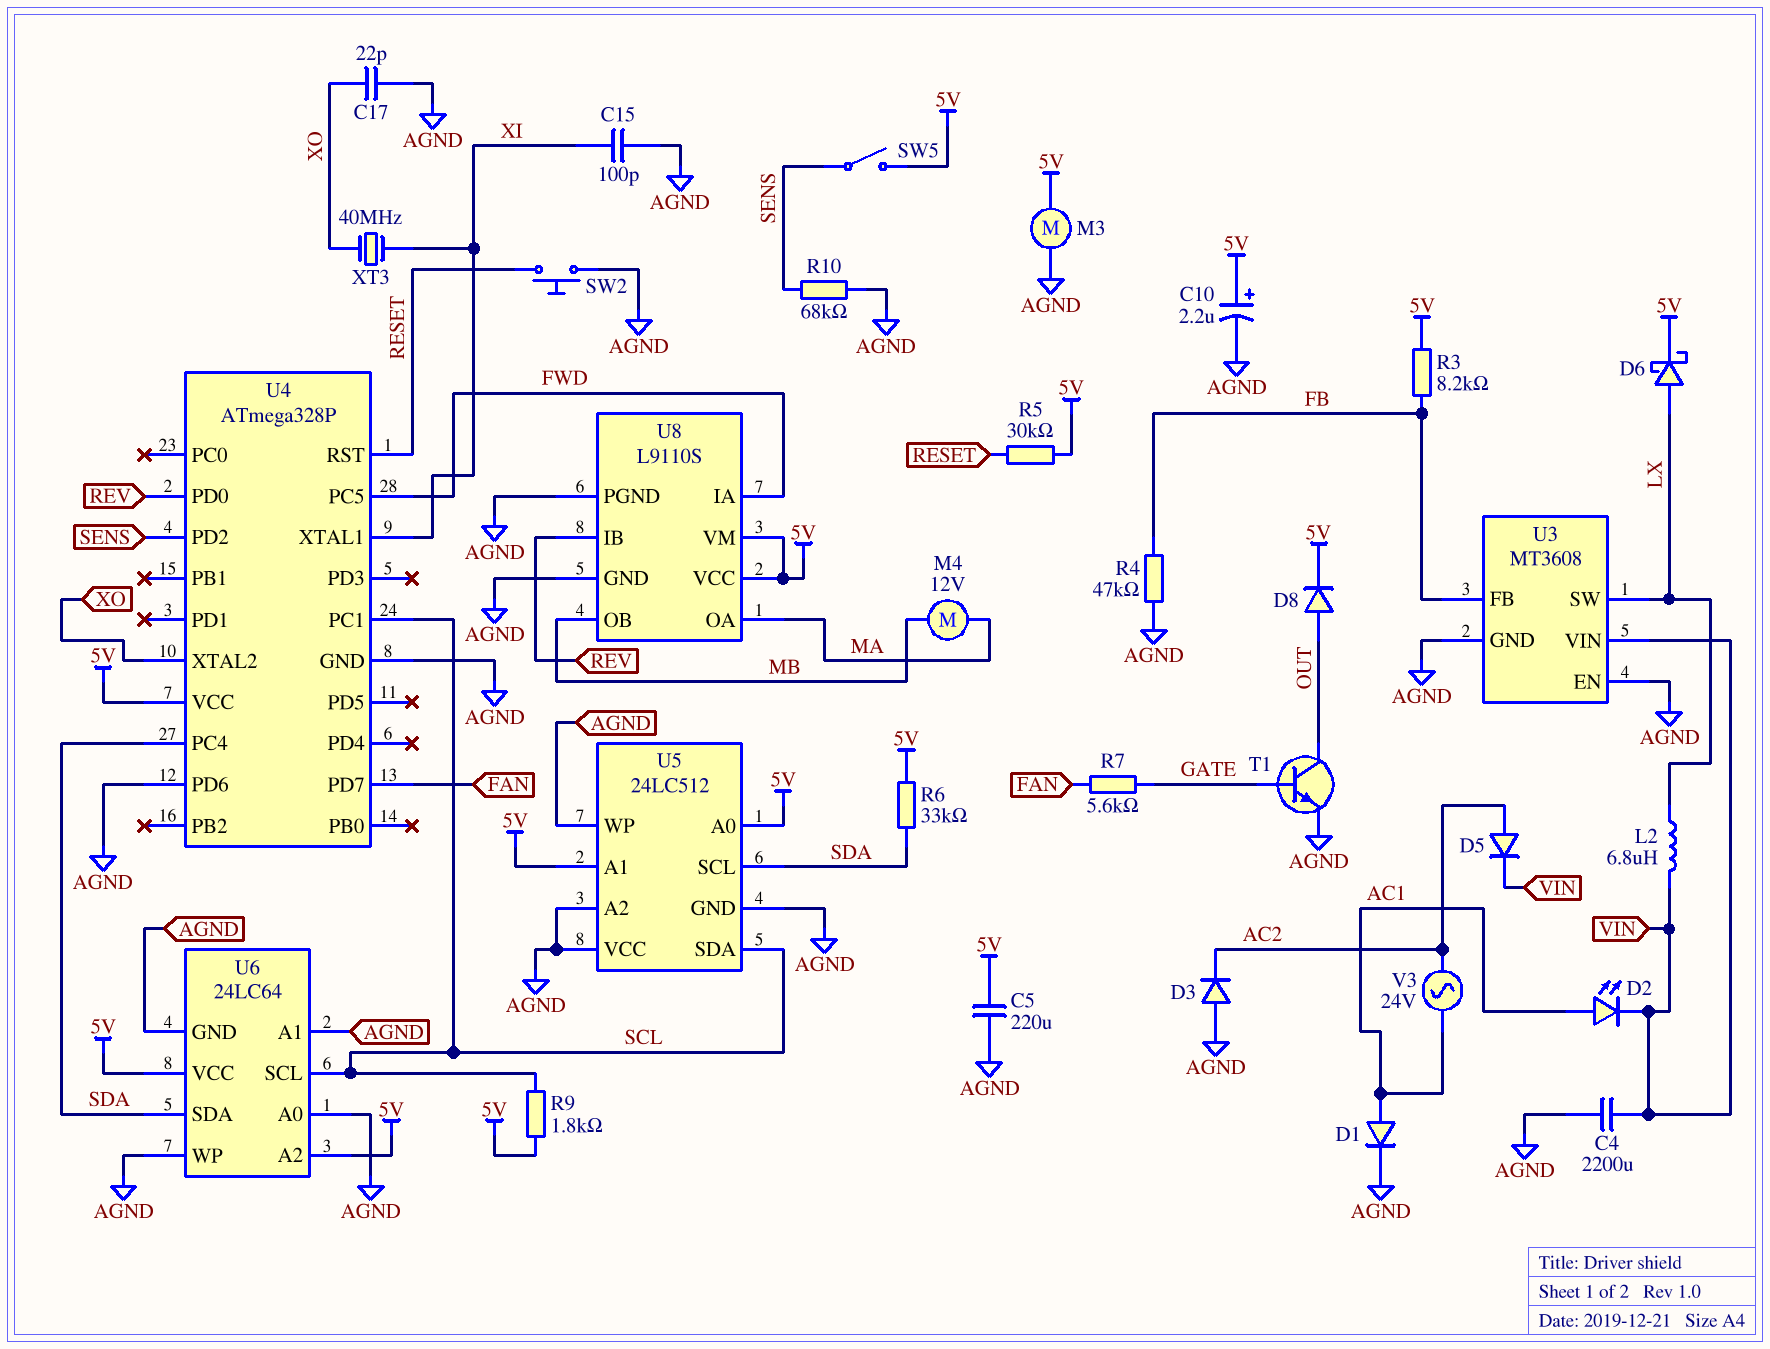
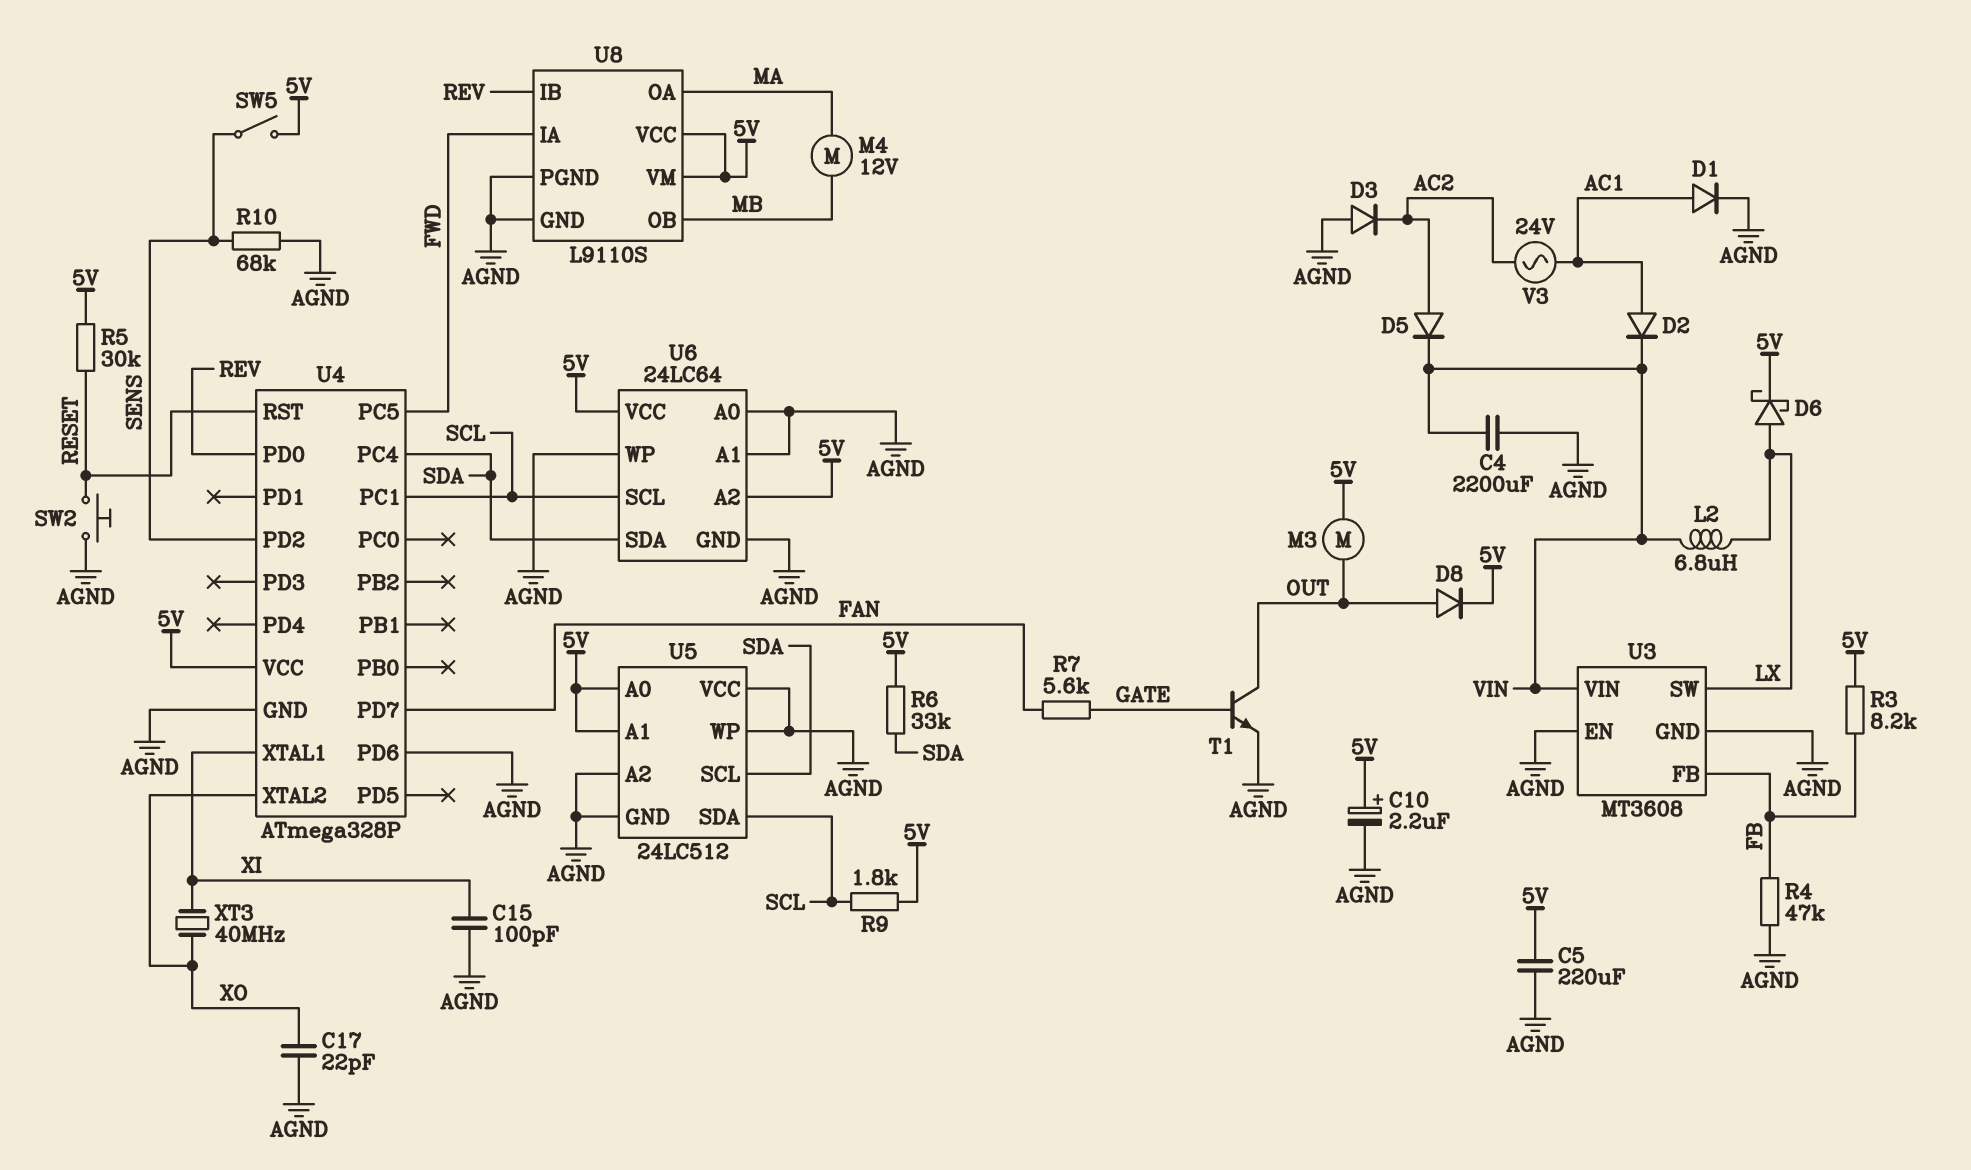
D2: LED (A AC1, K VIN) -> diode (A AC1, K VIN)
M3: motor (5V, AGND) -> motor (5V, OUT)

